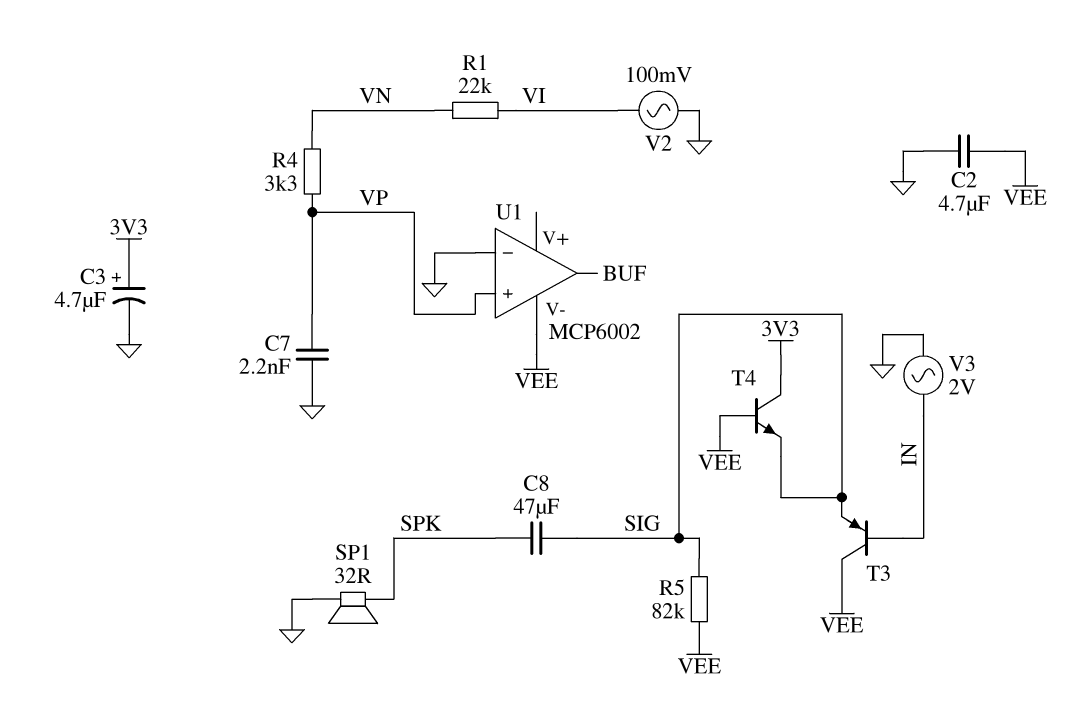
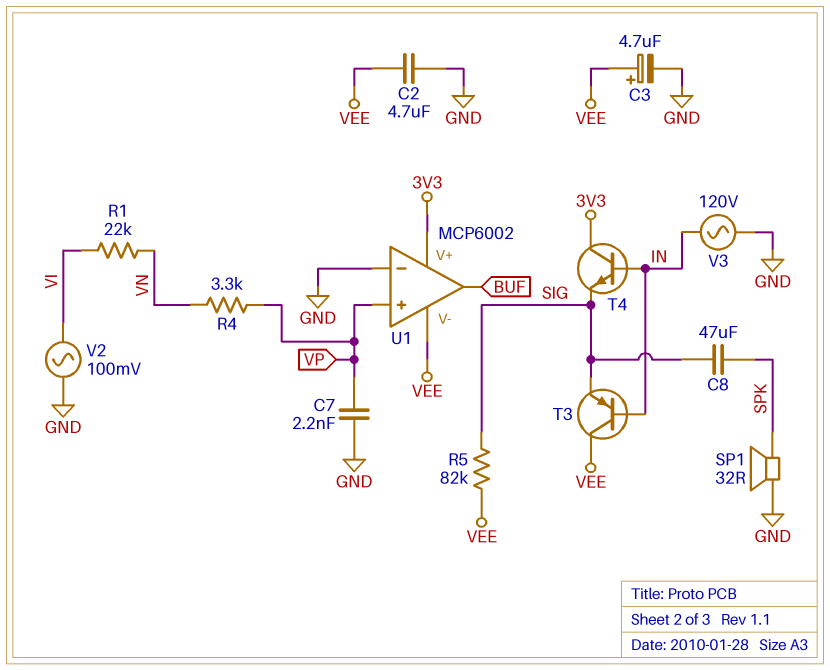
C3: 4.7uF (plus 3V3, minus GND) -> 4.7uF (plus VEE, minus GND)
T4: NPN (B VEE, C 3V3, E SIG) -> NPN (B IN, C 3V3, E SIG)
U1 pin V+: none -> 3V3
V3: AC 2V (GND, IN) -> AC 120V (GND, IN)

